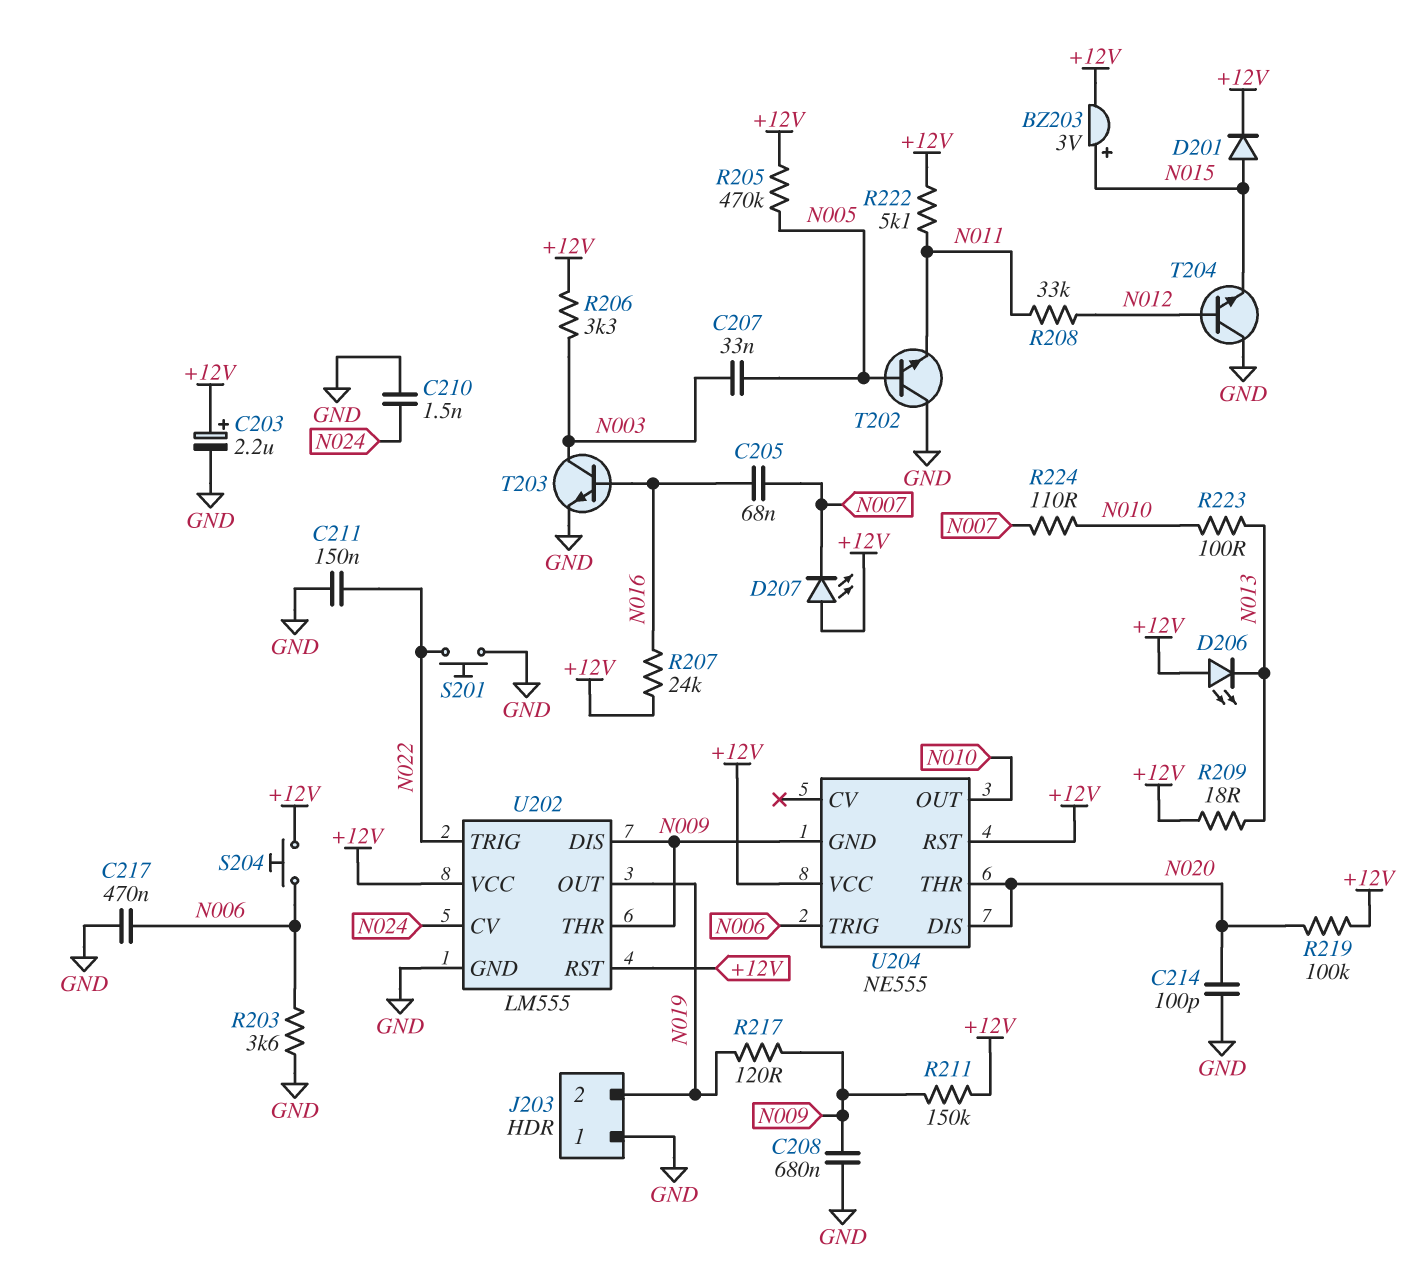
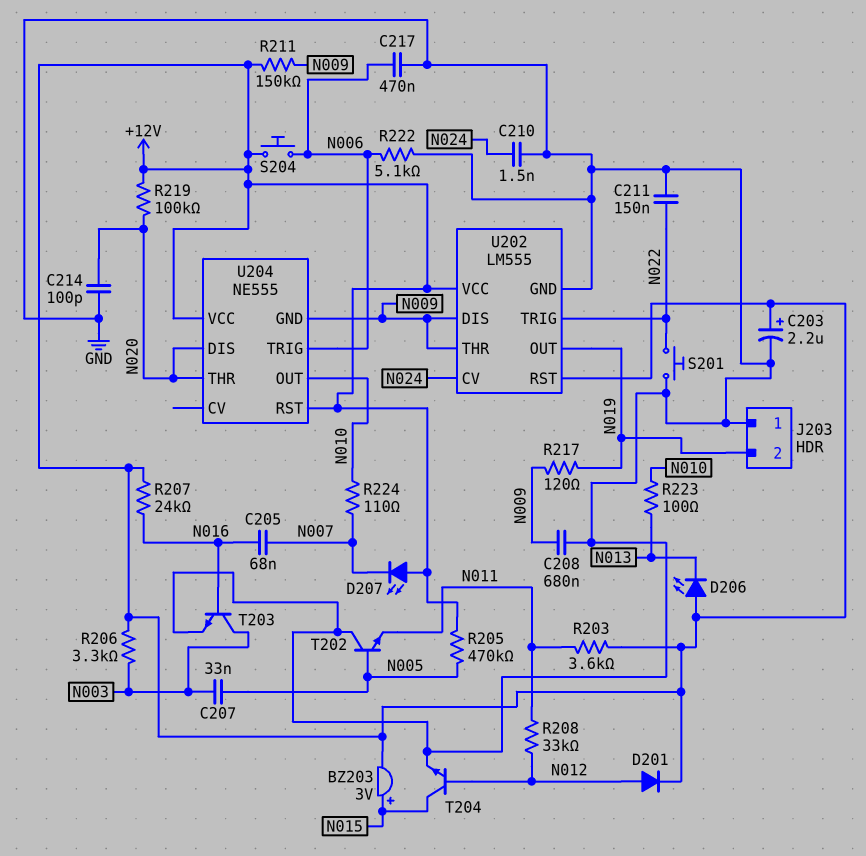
D201: diode (A N015, K +12V) -> diode (A N012, K +12V)
R203: 3.6k (GND, N006) -> 3.6k (+12V, N011)
R209: 18 (+12V, N013) -> none
R222: 5.1k (+12V, N011) -> 5.1k (GND, N006)
T204: NPN (B N012, C GND, E N015) -> NPN (B N012, C N015, E GND)

